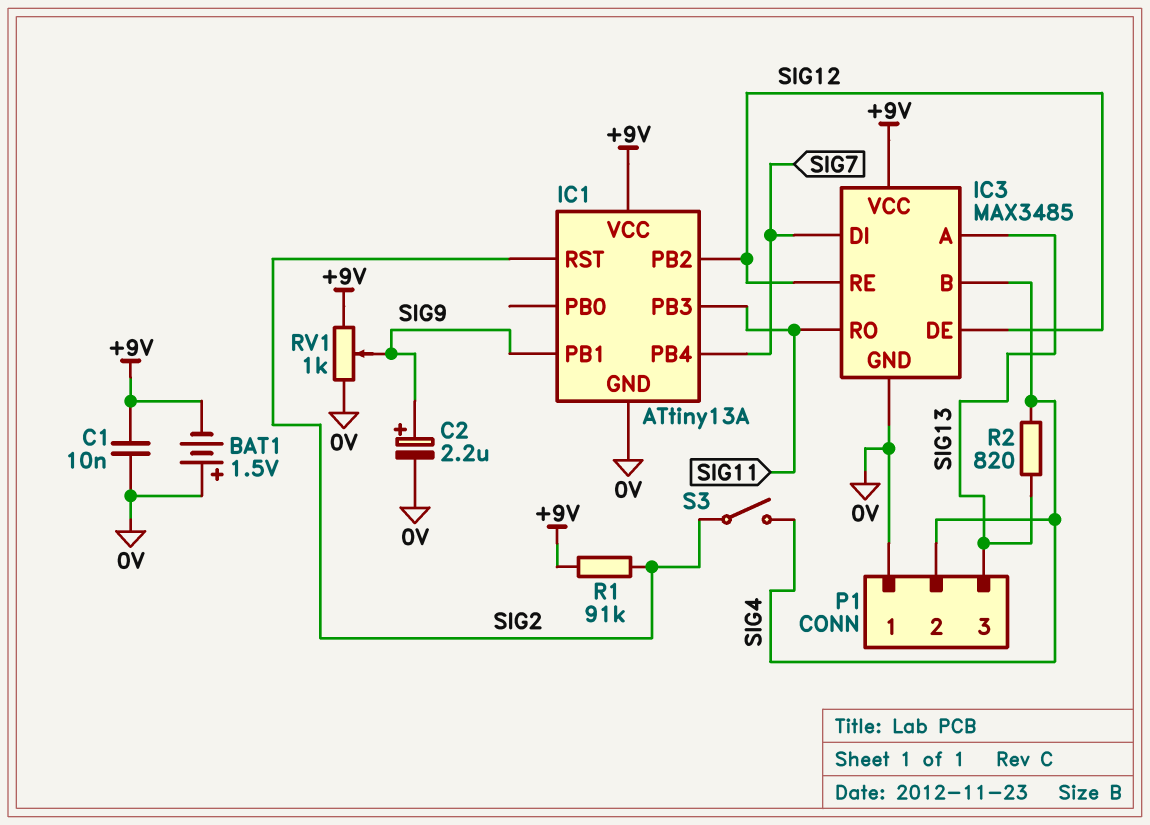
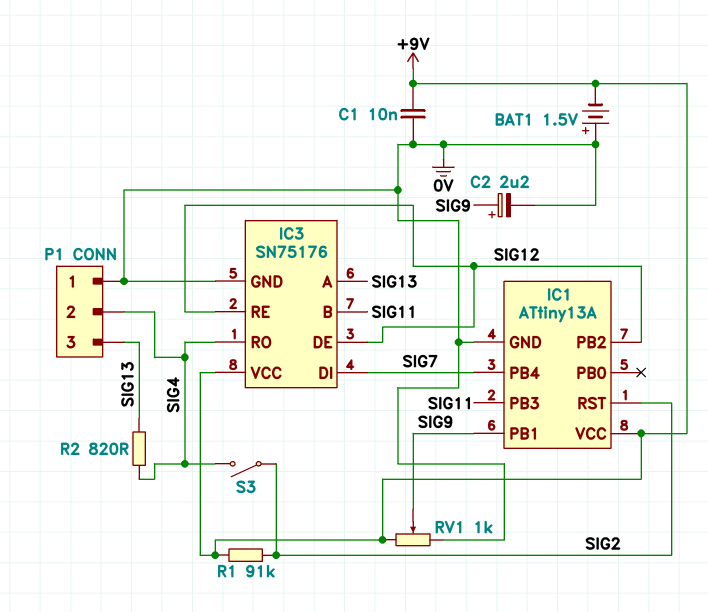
IC3: MAX3485 -> SN75176
IC3 pin B: SIG4 -> SIG11
IC3 pin RO: SIG11 -> SIG4

